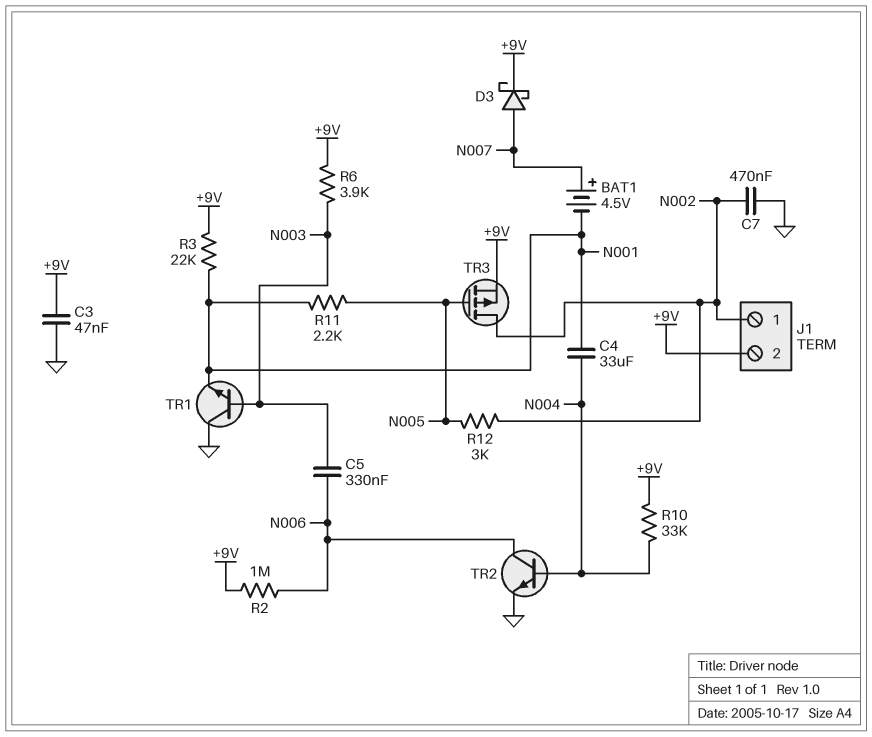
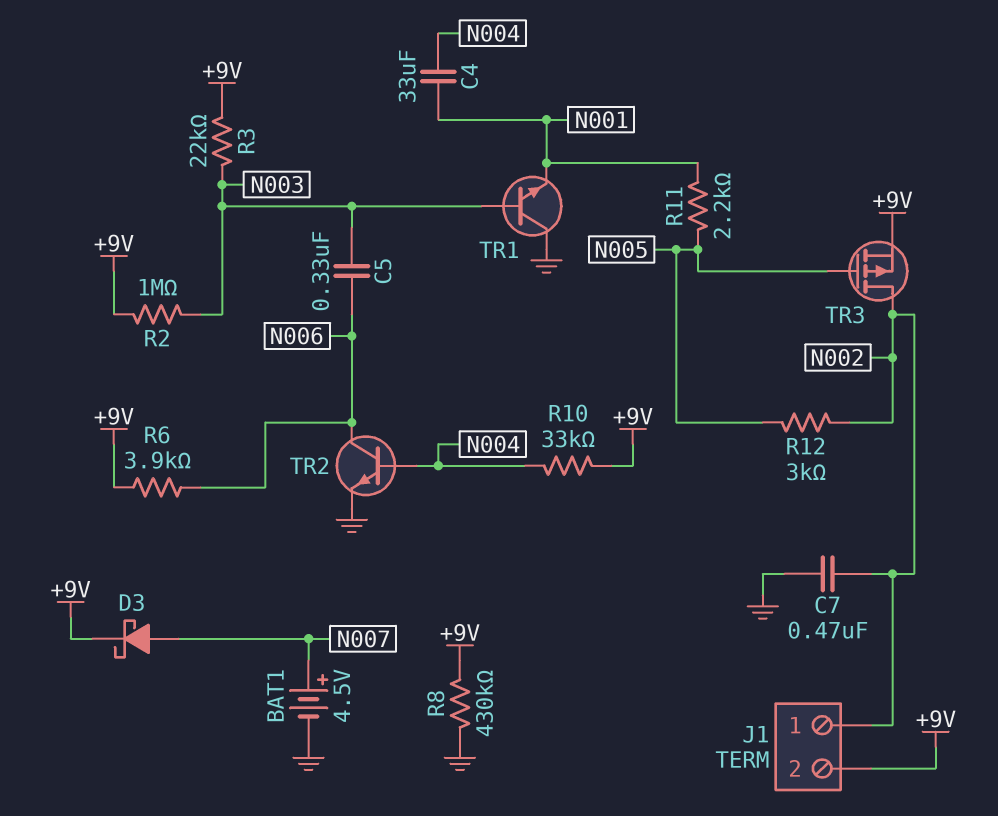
BAT1: 4.5V (plus N007, minus N001) -> 4.5V (plus N007, minus GND)
C3: 47nF (+9V, GND) -> none
R2: 1M (+9V, N006) -> 1M (+9V, N003)
R3: 22k (+9V, N001) -> 22k (+9V, N003)
R6: 3.9k (+9V, N003) -> 3.9k (+9V, N006)
R8: none -> 430k (+9V, GND)

